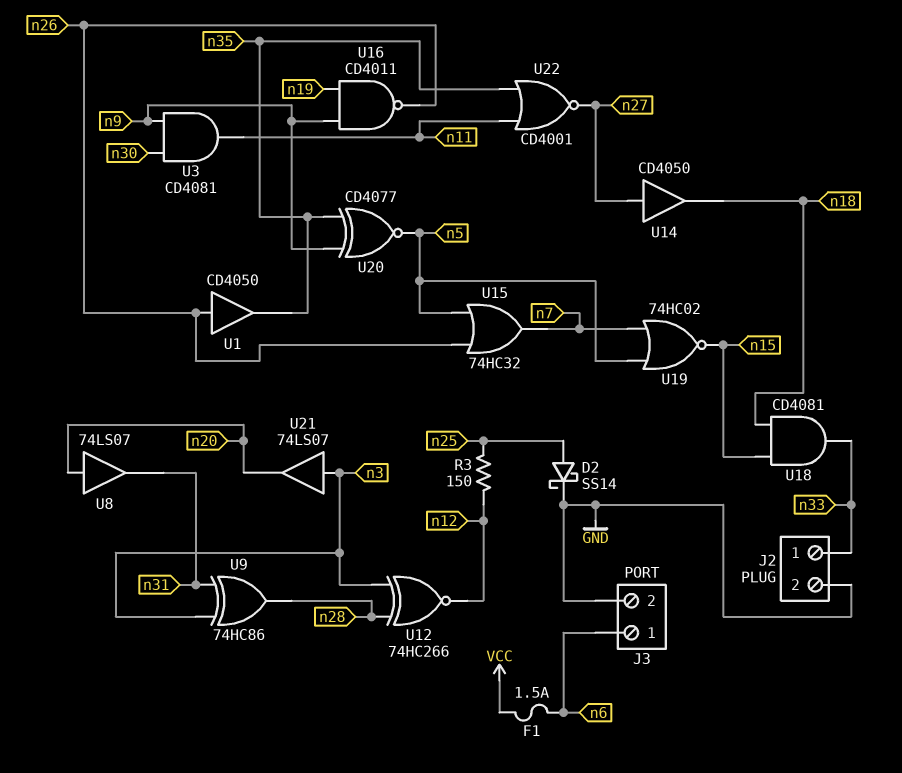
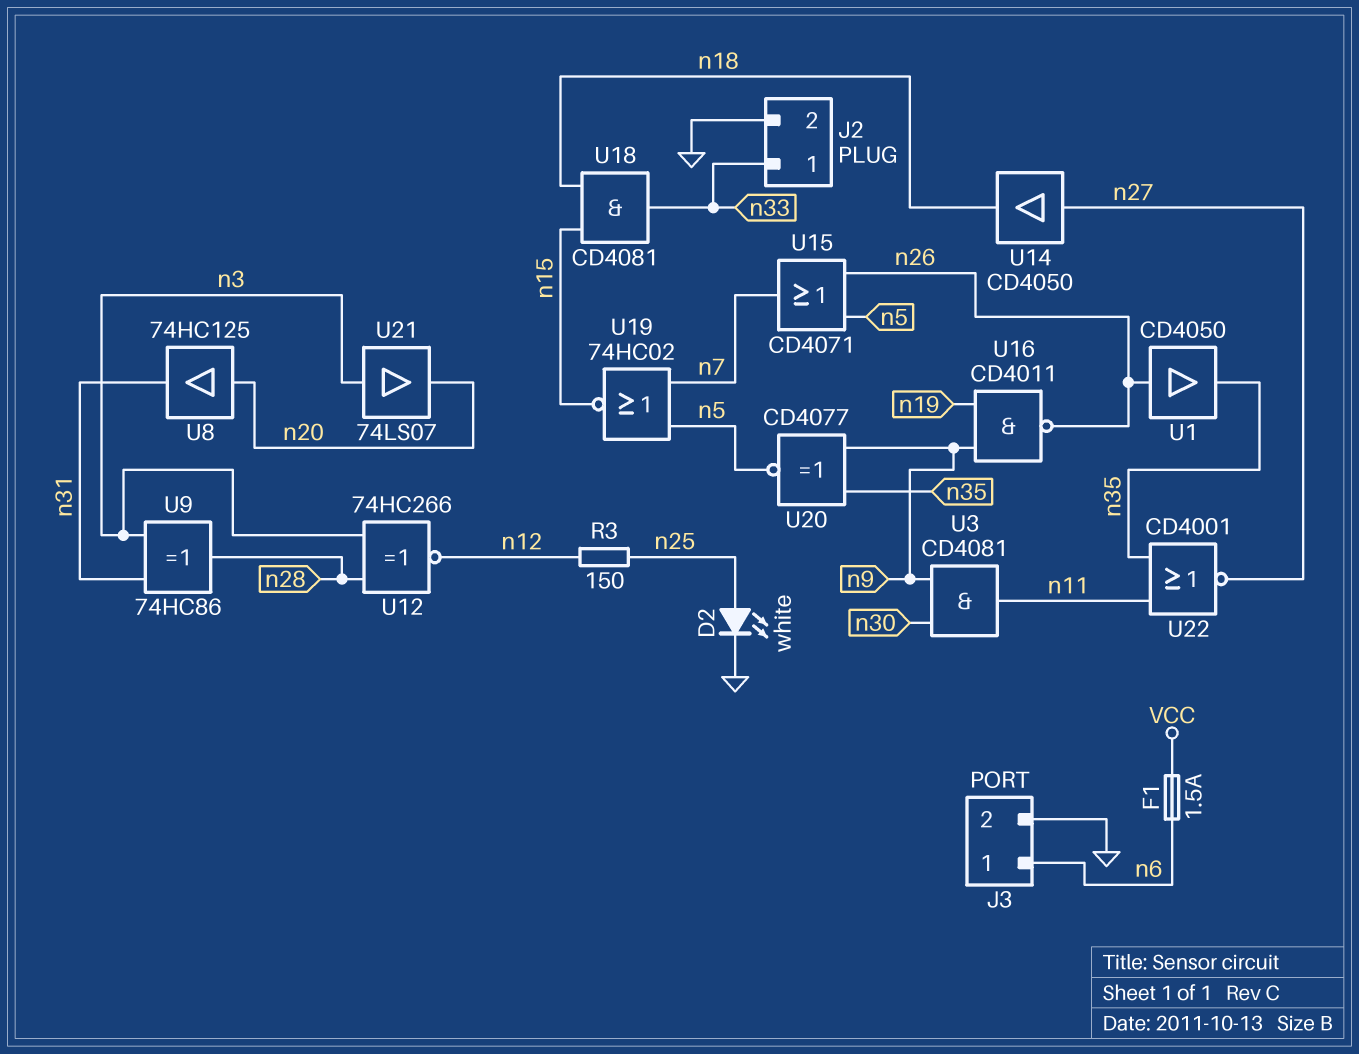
D2: schottky SS14 (A n25, K GND) -> LED white (A n25, K GND)
U8: buffer 74LS07 (in n20, out n31) -> buffer 74HC125 (in n20, out n31)
U15: OR 74HC32 (in n5, in n26, out n7) -> OR CD4071 (in n5, in n26, out n7)

